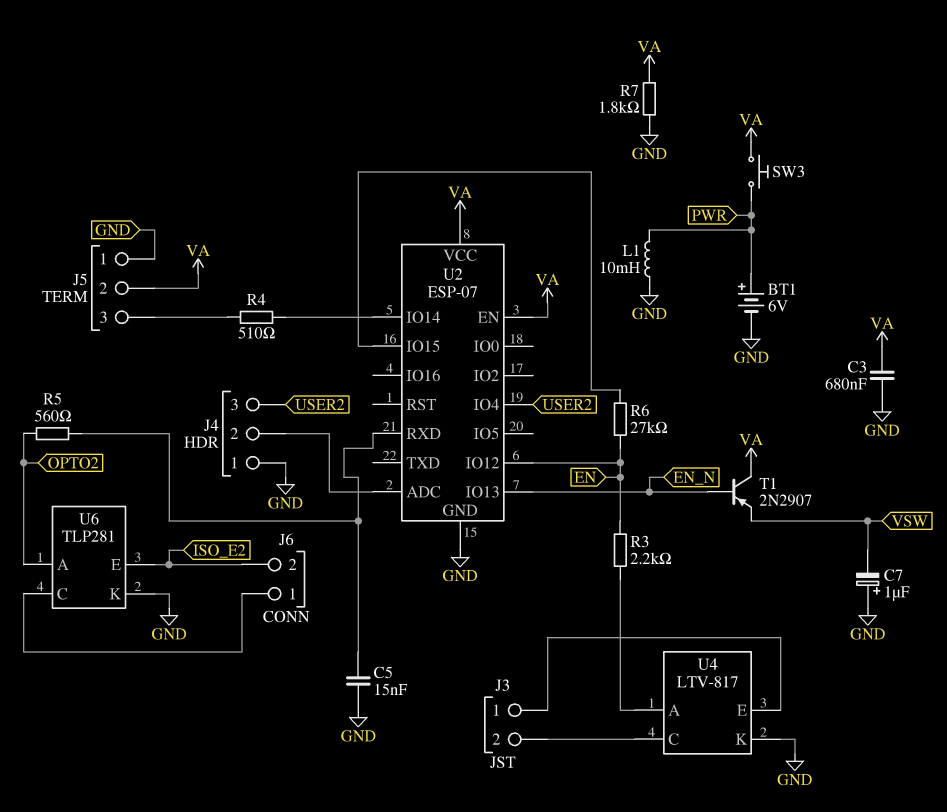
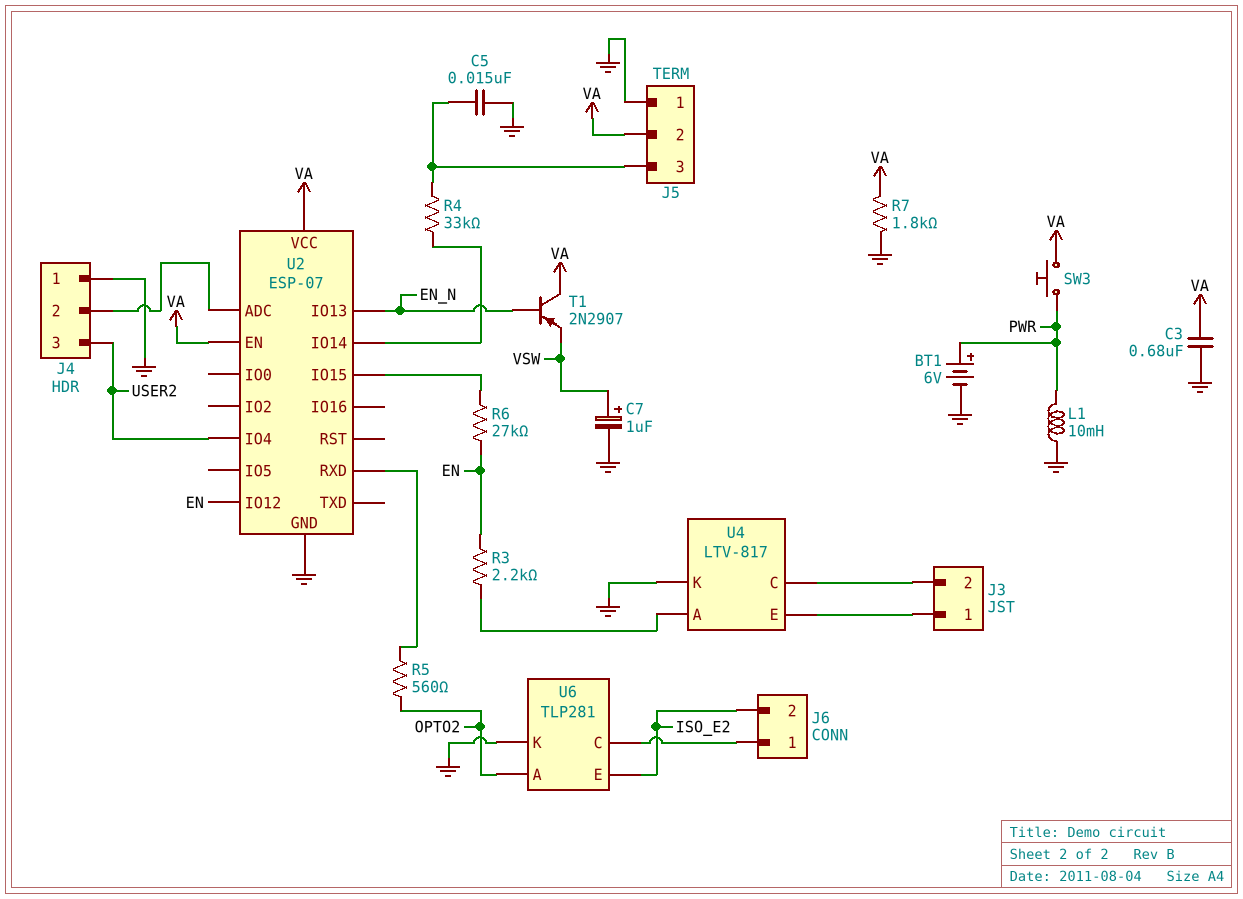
C5: 15nF (GND, U2/RXD) -> 15nF (GND, J5/3)
C7: 1uF (plus GND, minus VSW) -> 1uF (plus VSW, minus GND)
R4: 510 (J5/3, U2/IO14) -> 33k (J5/3, U2/IO14)

